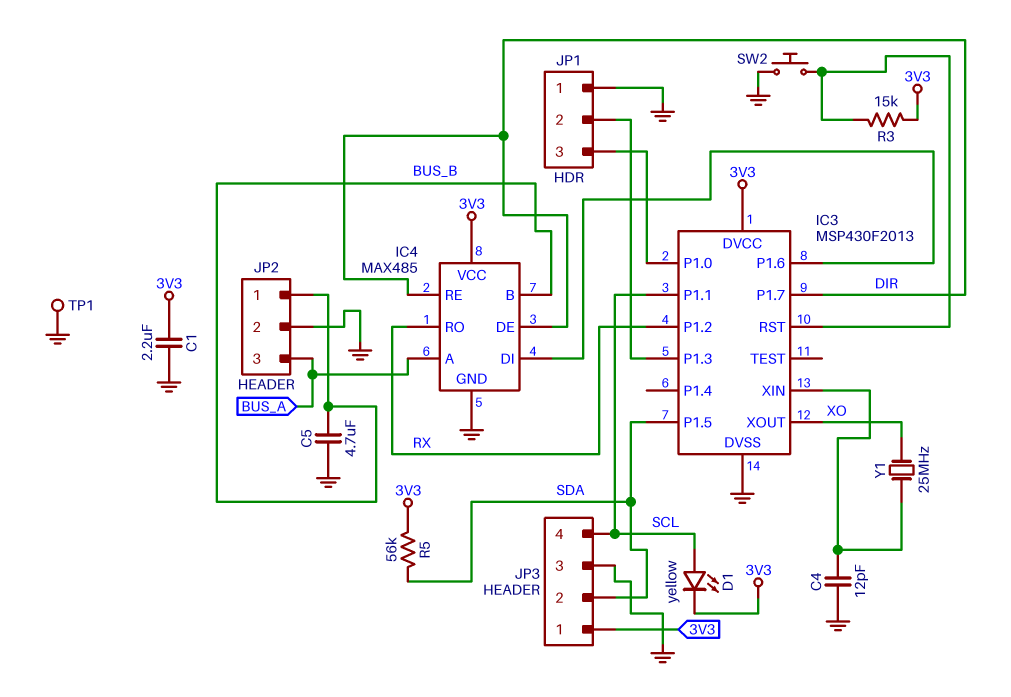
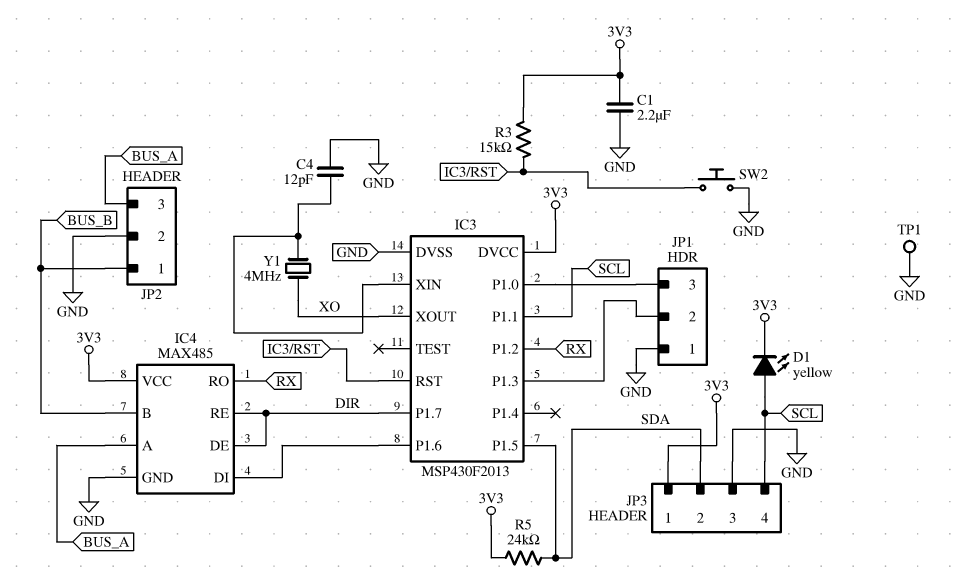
C5: 4.7uF (BUS_B, GND) -> none
R5: 56k (3V3, SDA) -> 24k (3V3, SDA)
Y1: 25MHz (IC3/XIN, XO) -> 4MHz (IC3/XIN, XO)

